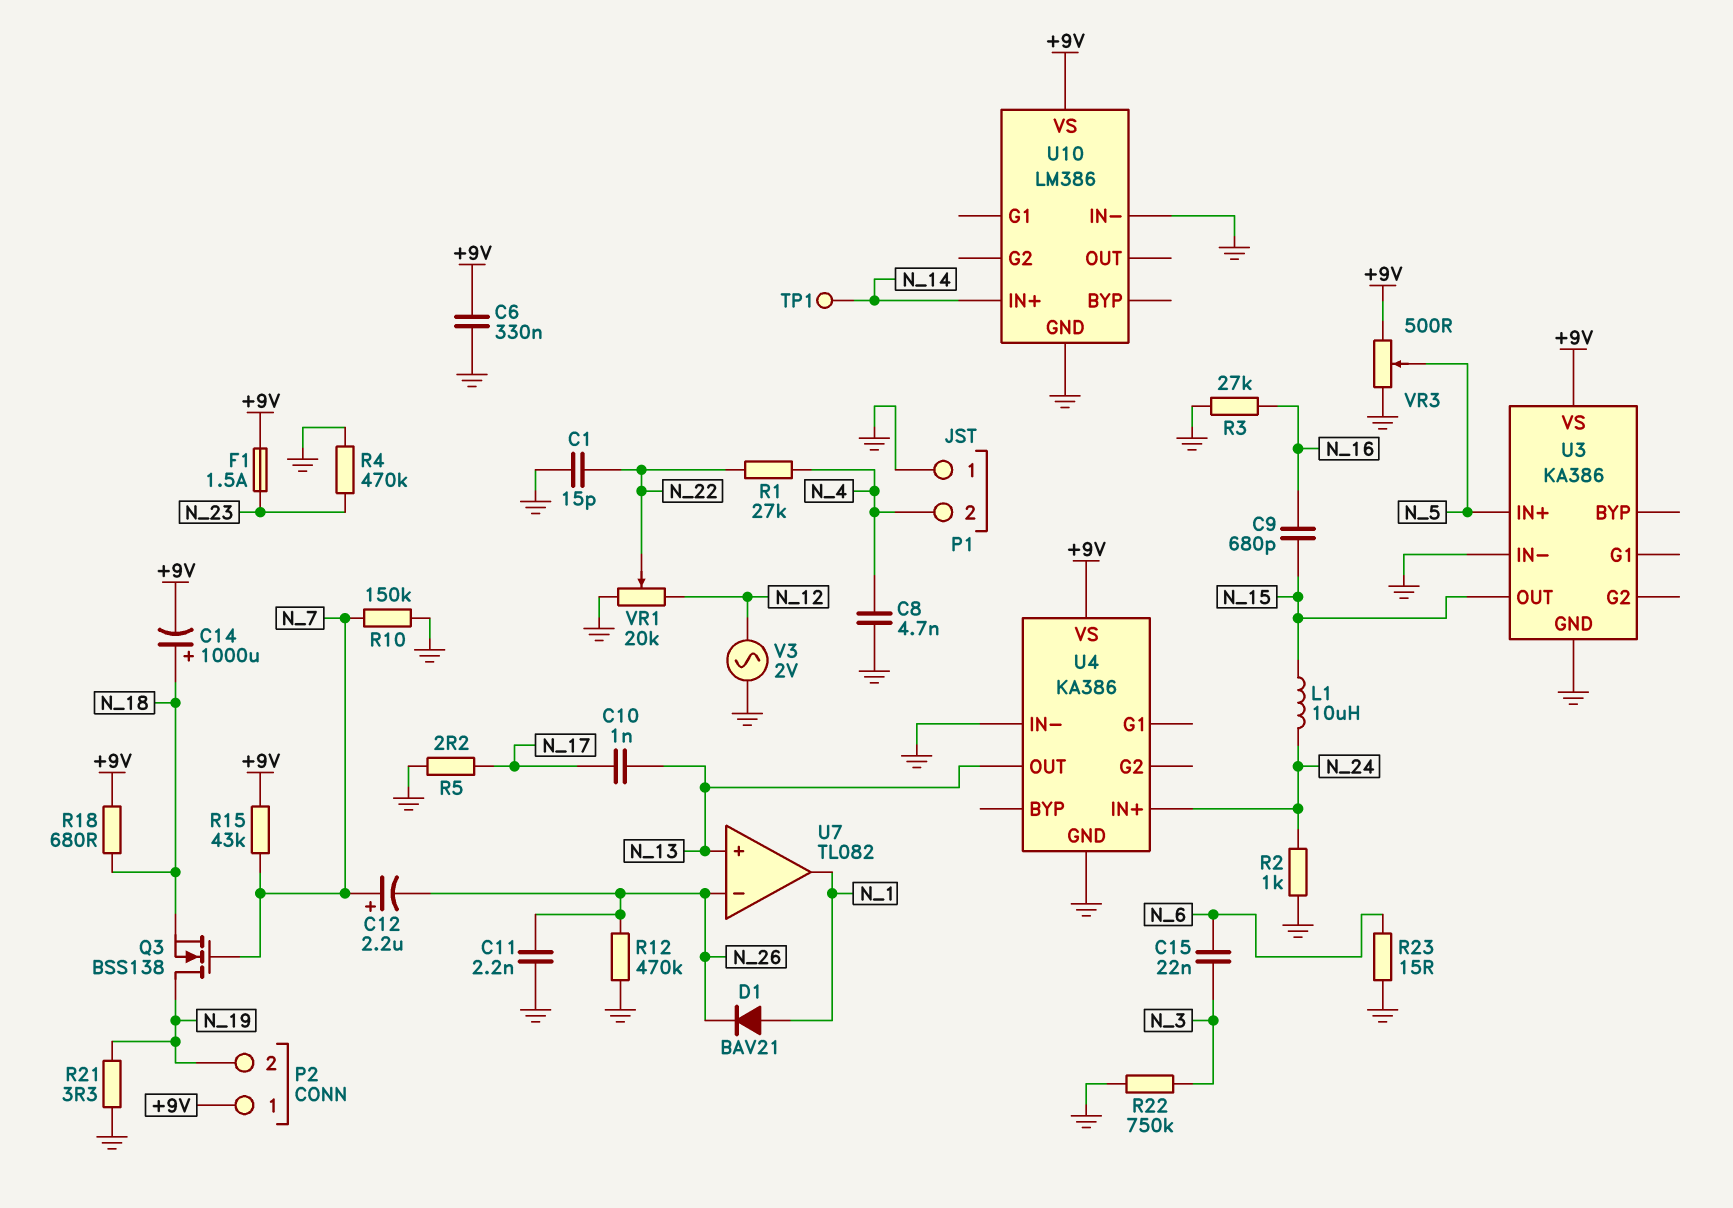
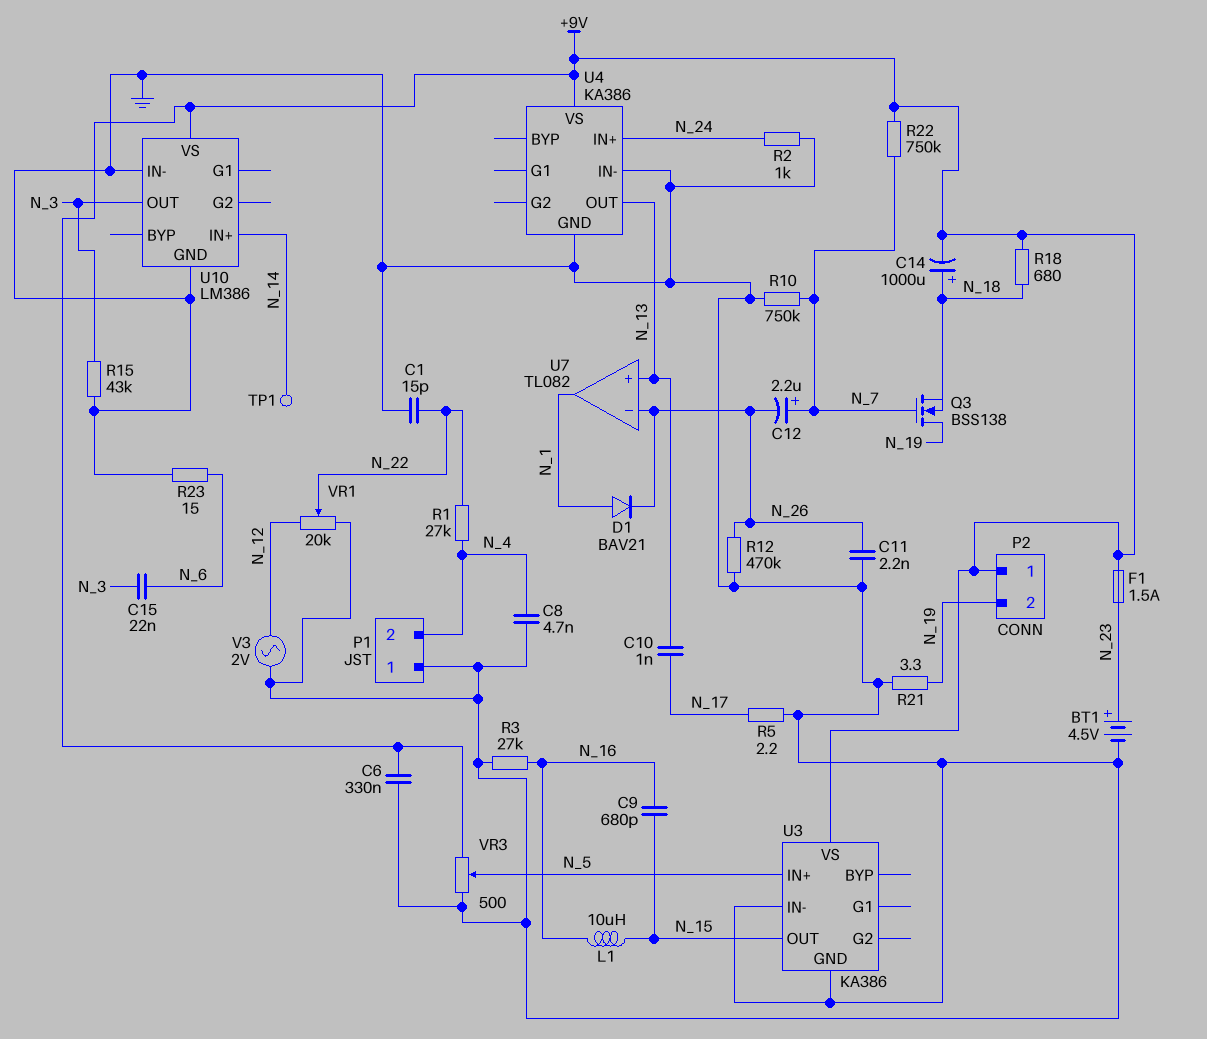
BT1: none -> 4.5V (plus N_23, minus GND)
L1: 10uH (N_15, N_24) -> 10uH (N_15, N_16)
R4: 470k (GND, N_23) -> none
R10: 150k (GND, N_7) -> 750k (GND, N_7)
R15: 43k (+9V, N_7) -> 43k (GND, N_3)
R22: 750k (GND, N_3) -> 750k (+9V, N_7)
U10 pin OUT: none -> N_3

